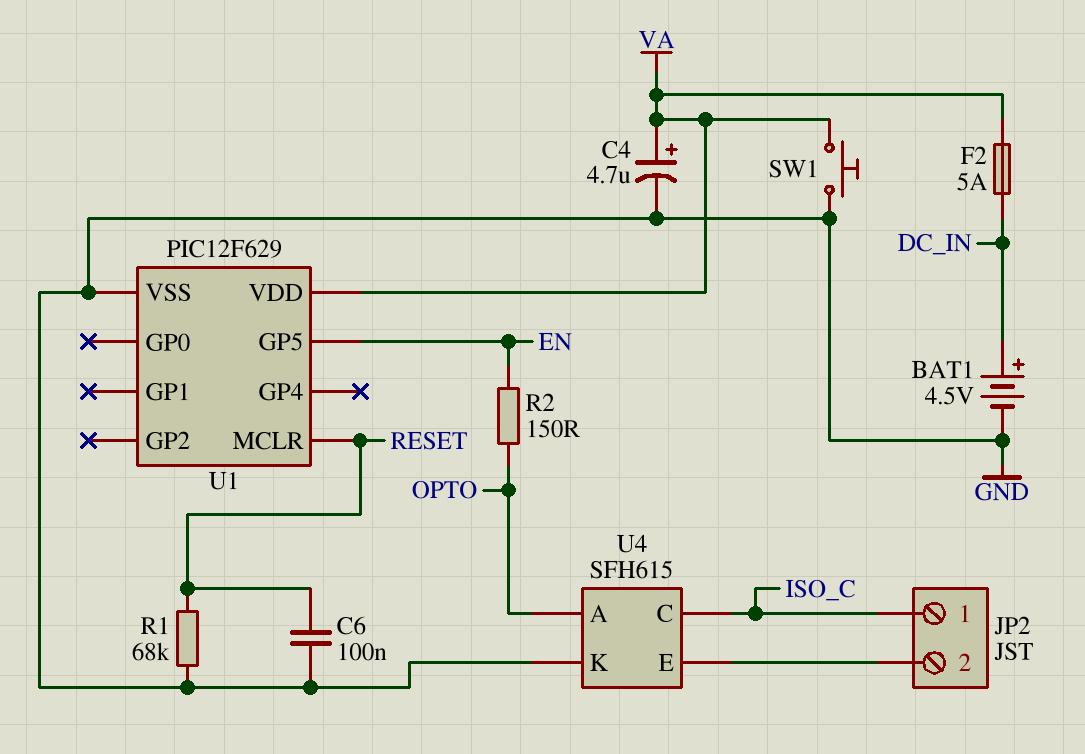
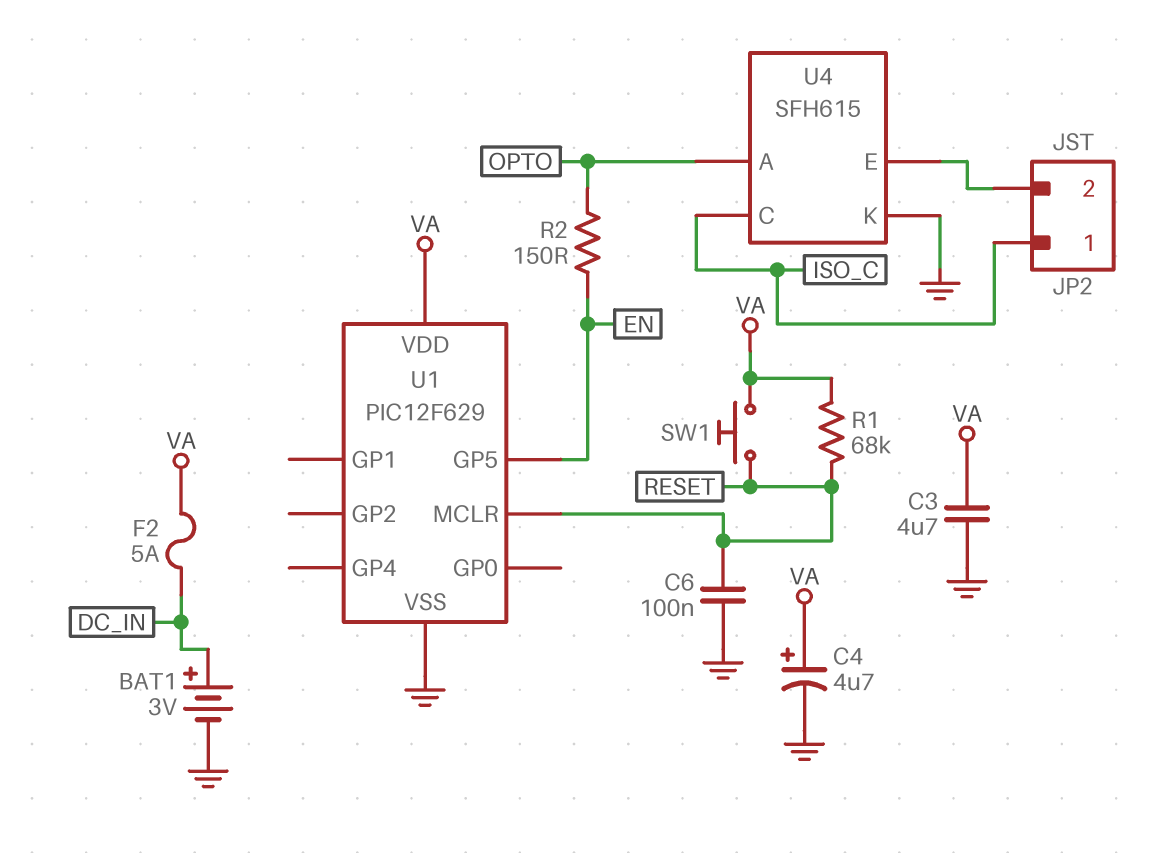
BAT1: 4.5V (plus DC_IN, minus GND) -> 3V (plus DC_IN, minus GND)
C3: none -> 4.7uF (GND, VA)
R1: 68k (GND, RESET) -> 68k (RESET, VA)
SW1: button (GND, VA) -> button (RESET, VA)

